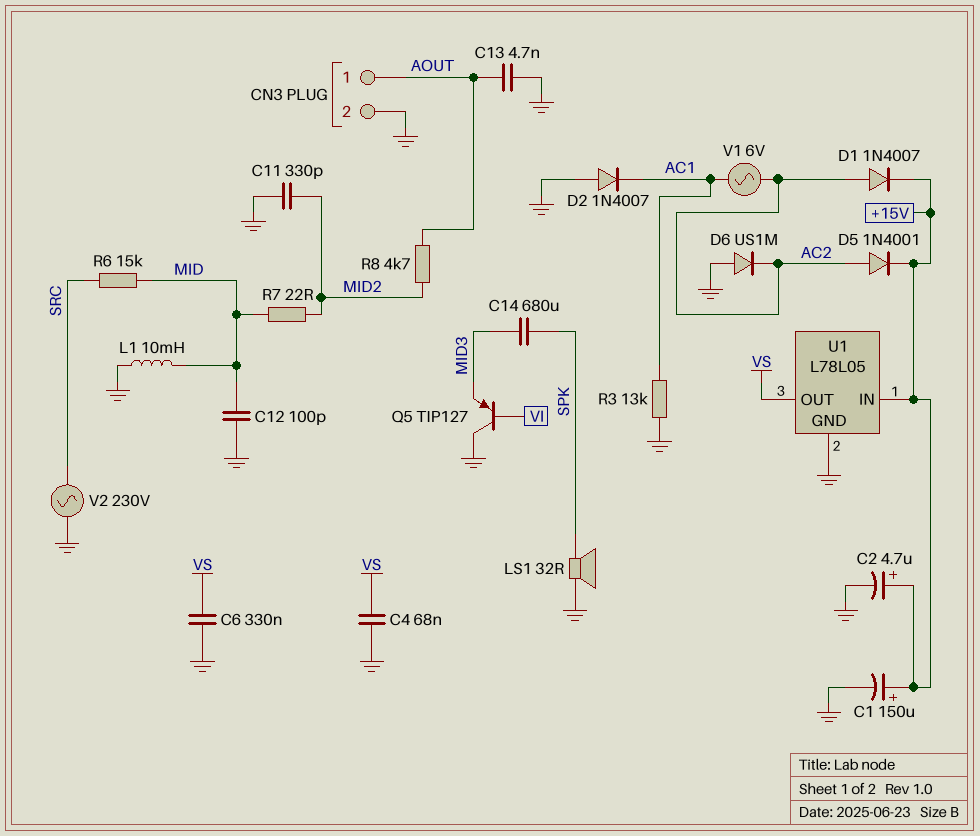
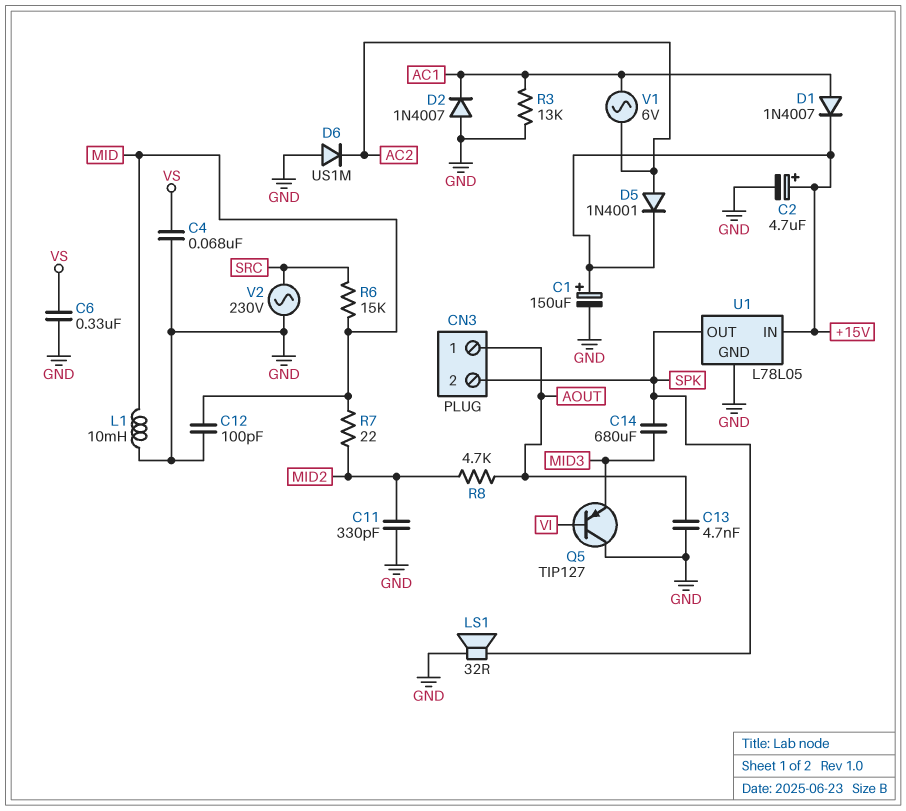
CN3 pin 2: GND -> SPK
D1: diode 1N4007 (A AC2, K +15V) -> diode 1N4007 (A AC1, K +15V)
U1 pin OUT: VS -> SPK

